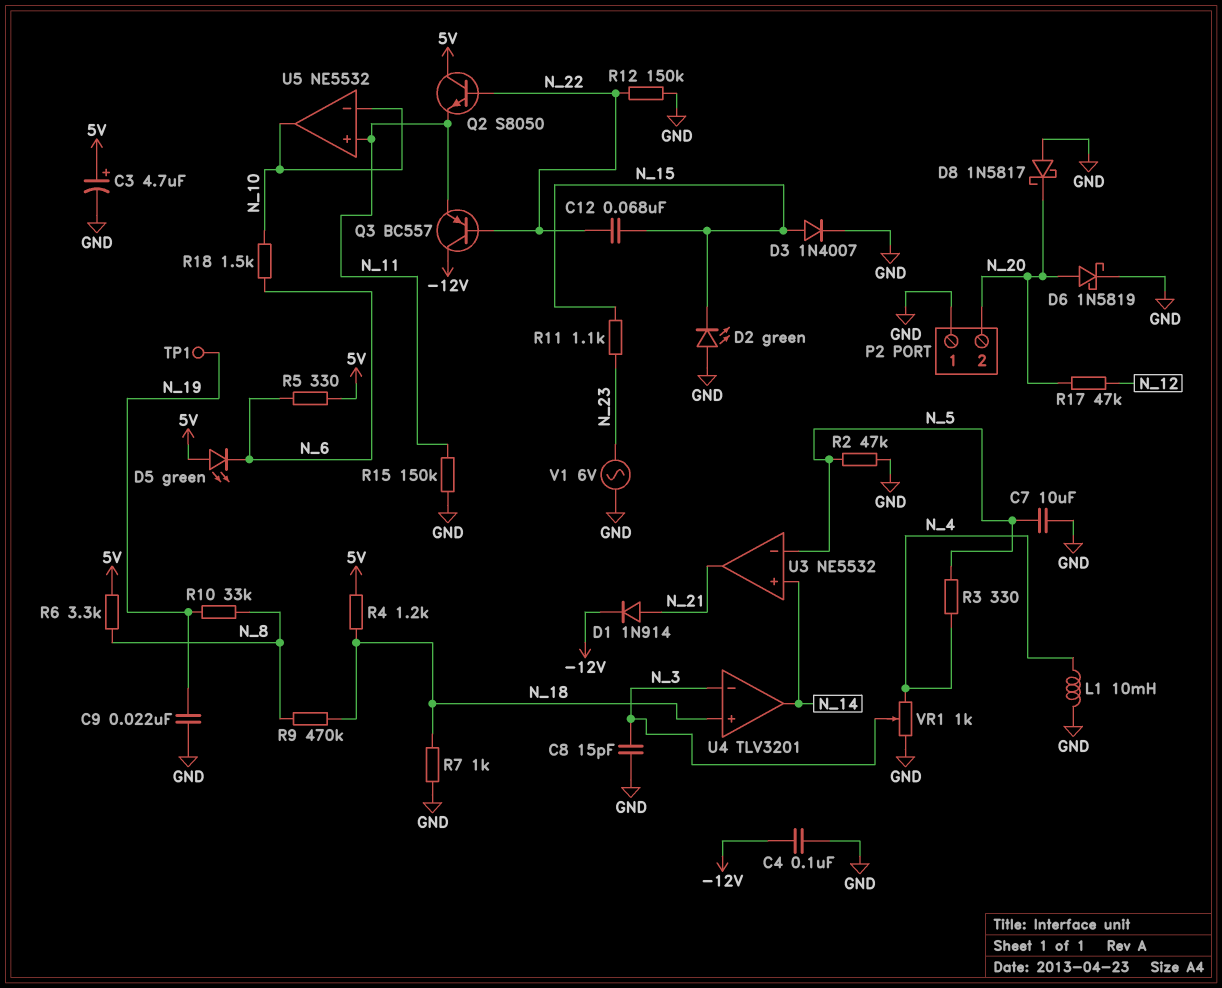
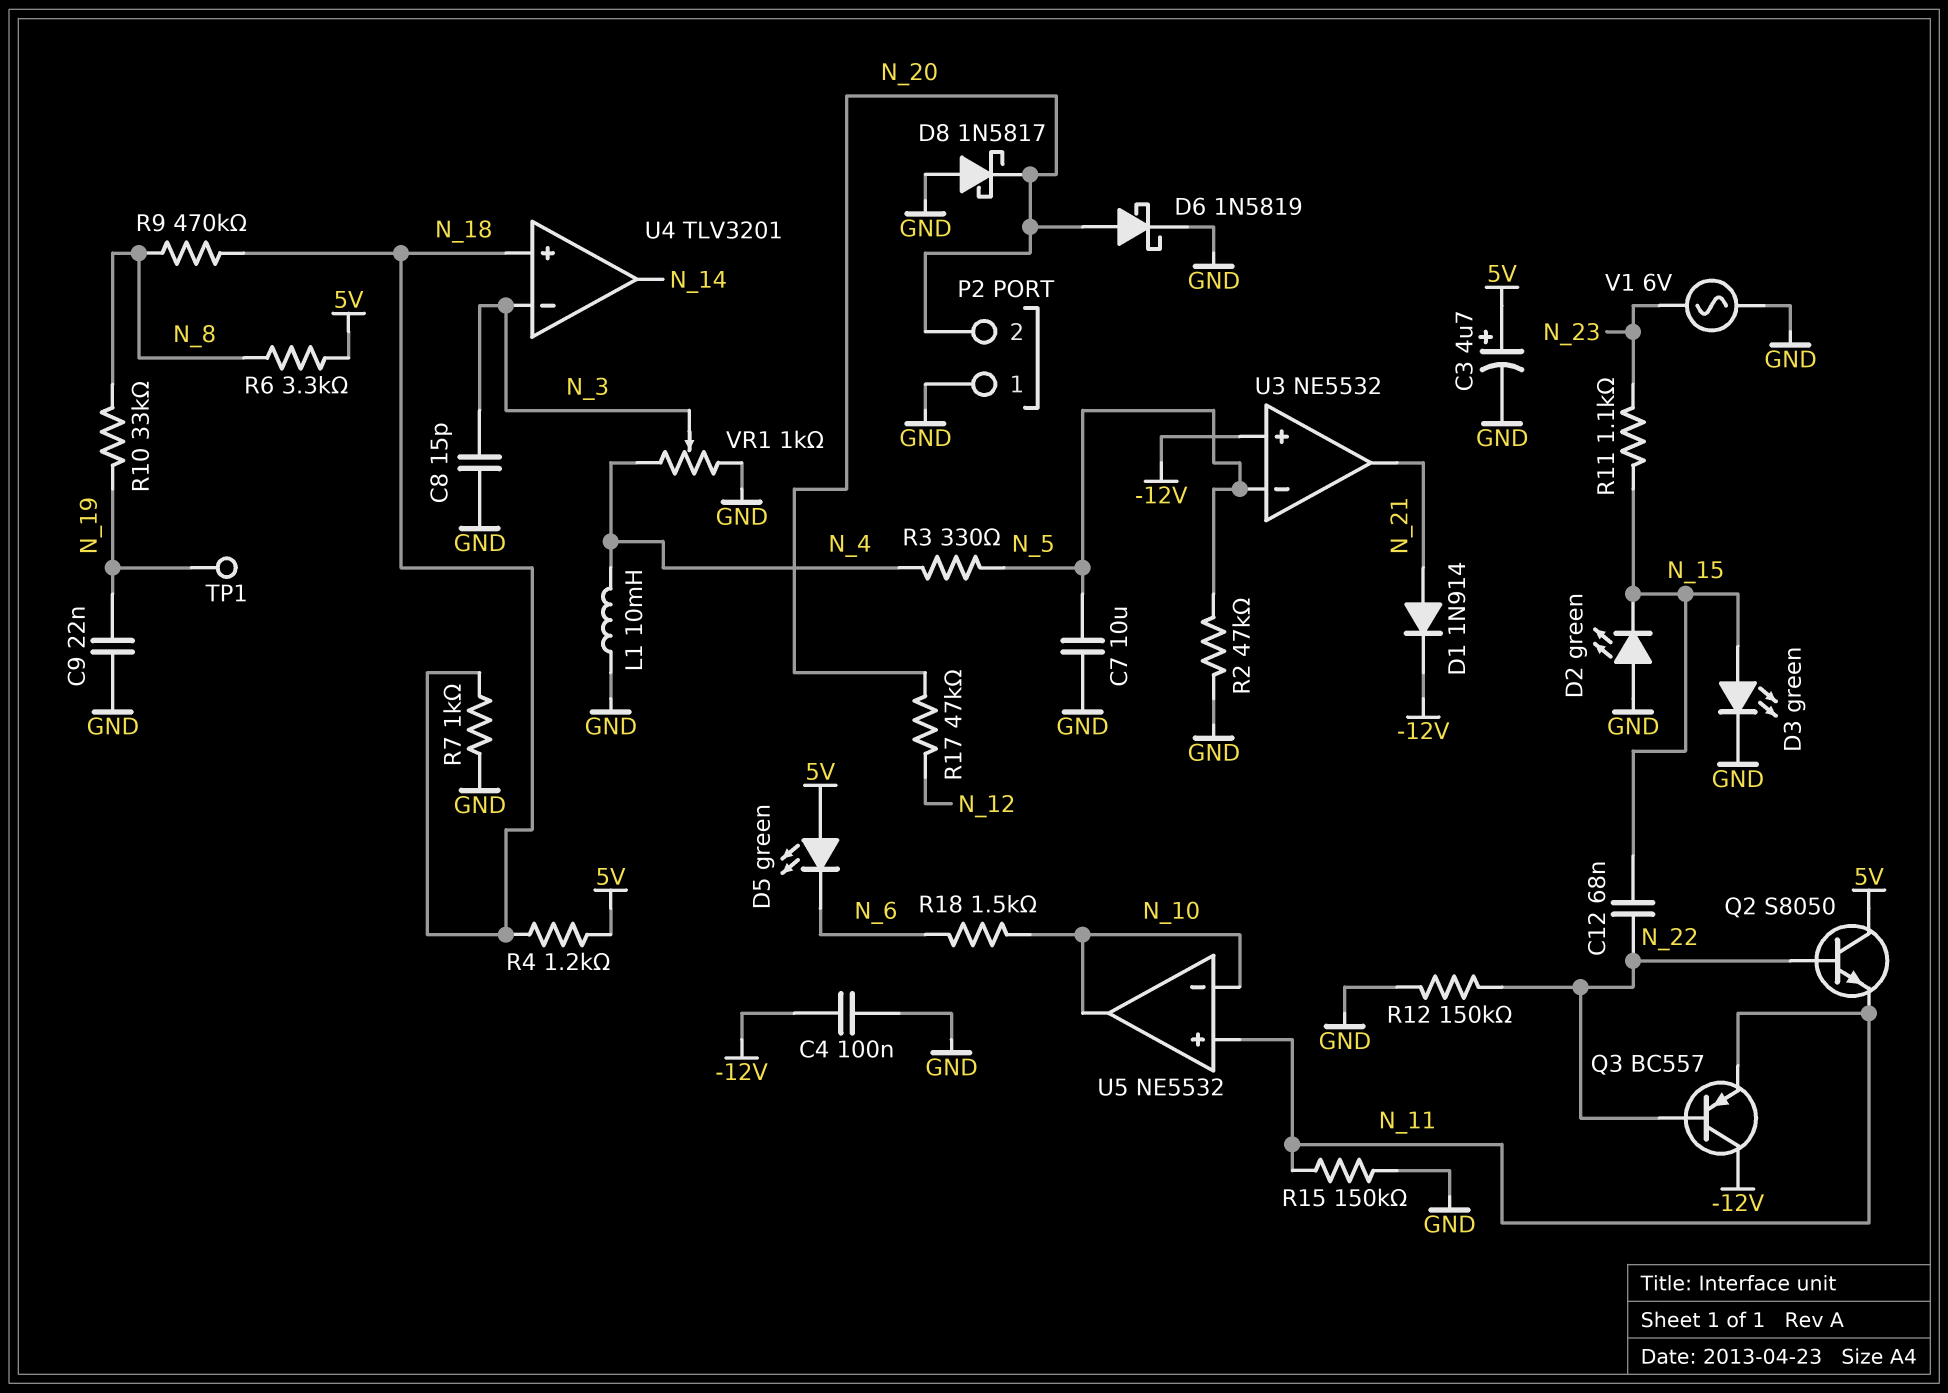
D3: diode 1N4007 (A N_15, K GND) -> LED green (A N_15, K GND)
R5: 330 (5V, N_6) -> none
U3 pin in+: N_14 -> -12V

